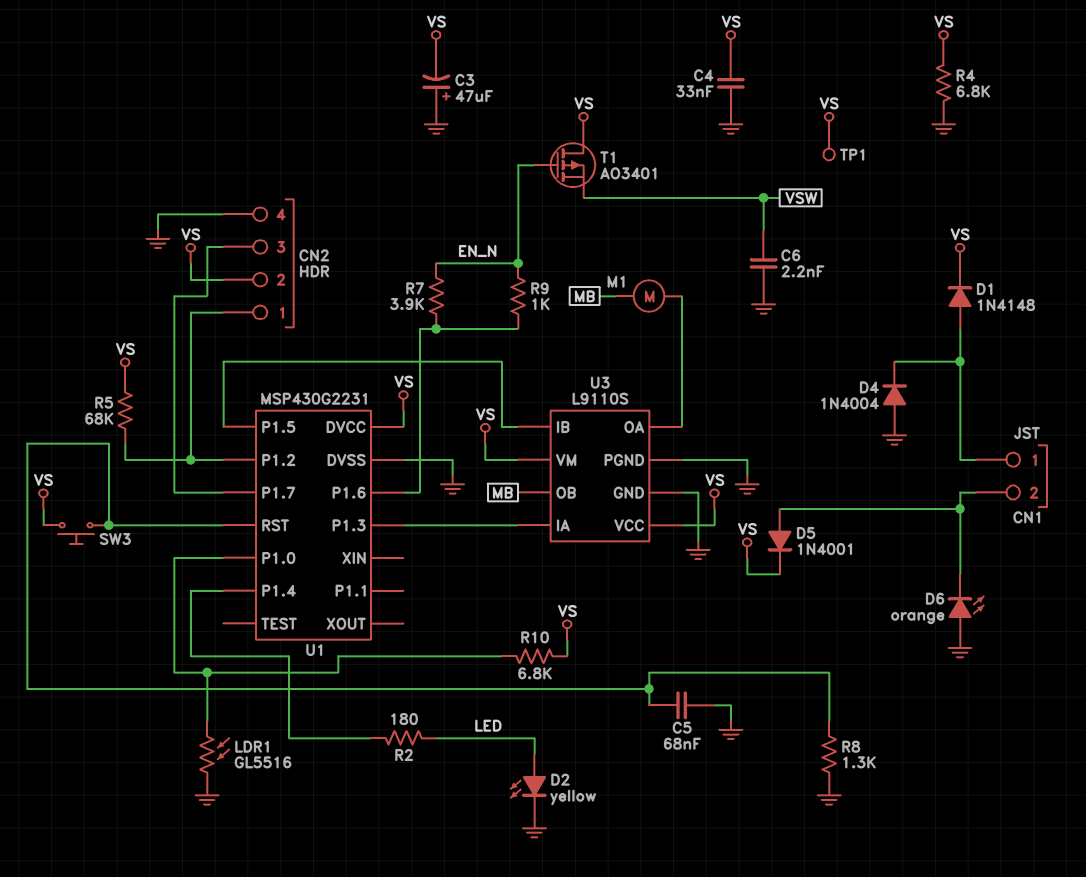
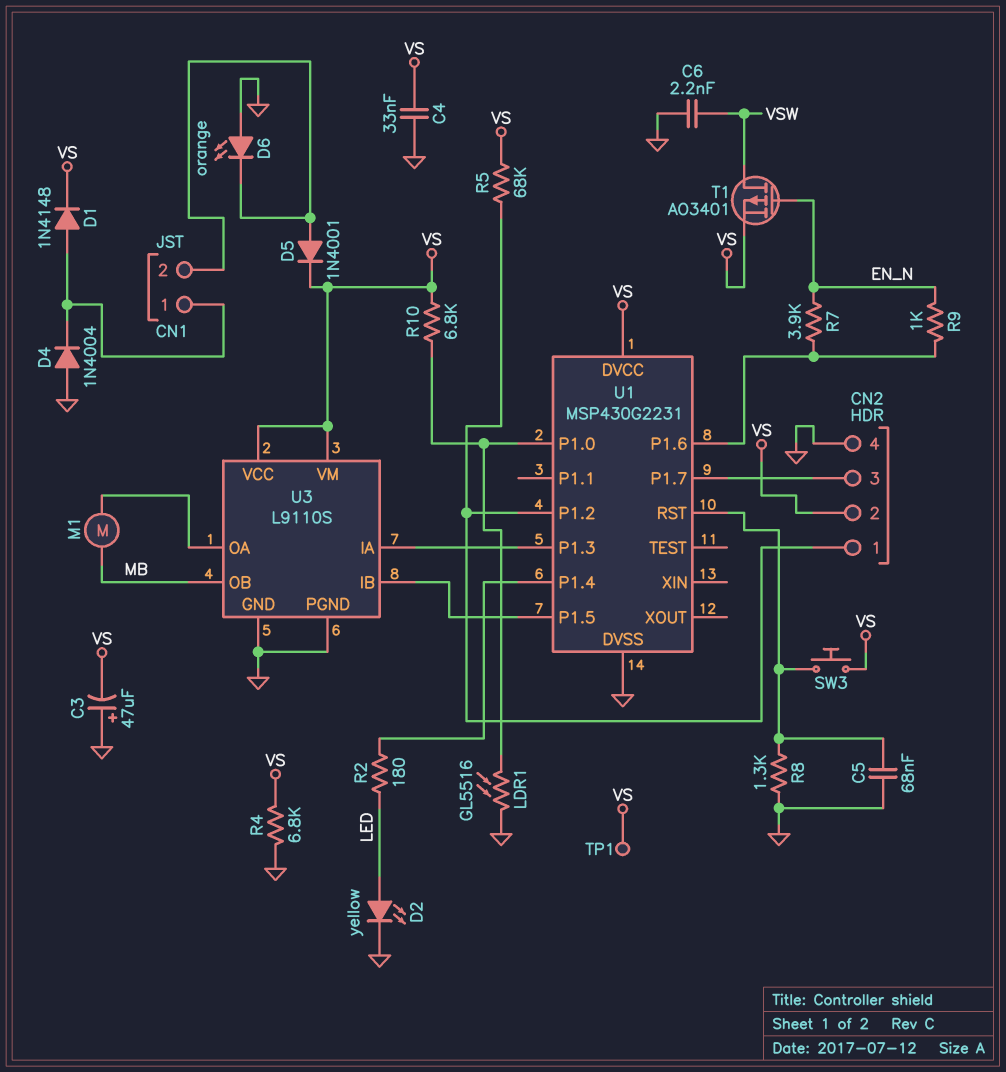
T1: PMOS AO3401 (G EN_N, D VS, S VSW) -> PMOS AO3401 (G EN_N, D VSW, S VS)

